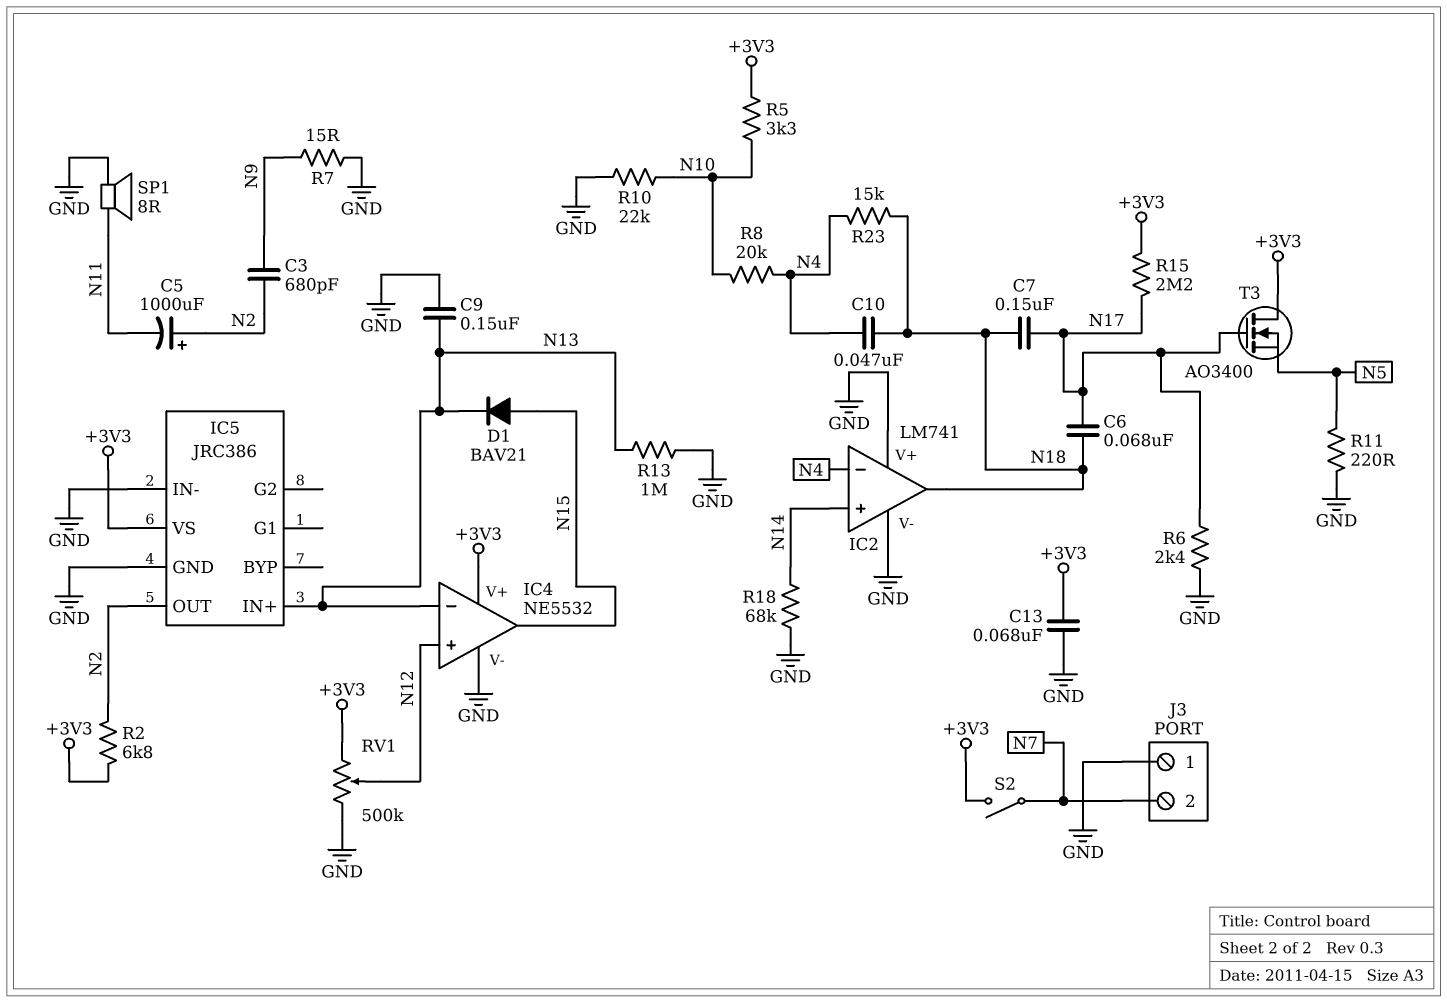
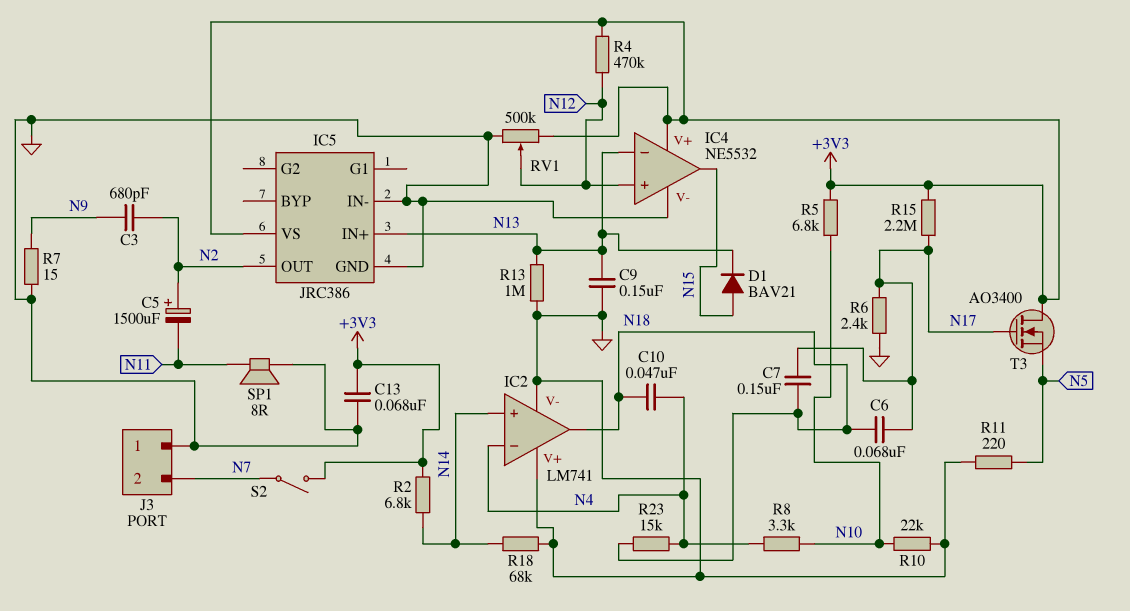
C5: 1000uF (plus N2, minus N11) -> 1500uF (plus N2, minus N11)
R2: 6.8k (+3V3, N2) -> 6.8k (+3V3, N14)
R4: none -> 470k (+3V3, N12)
R5: 3.3k (+3V3, N10) -> 6.8k (+3V3, N10)
R8: 20k (N4, N10) -> 3.3k (N4, N10)

